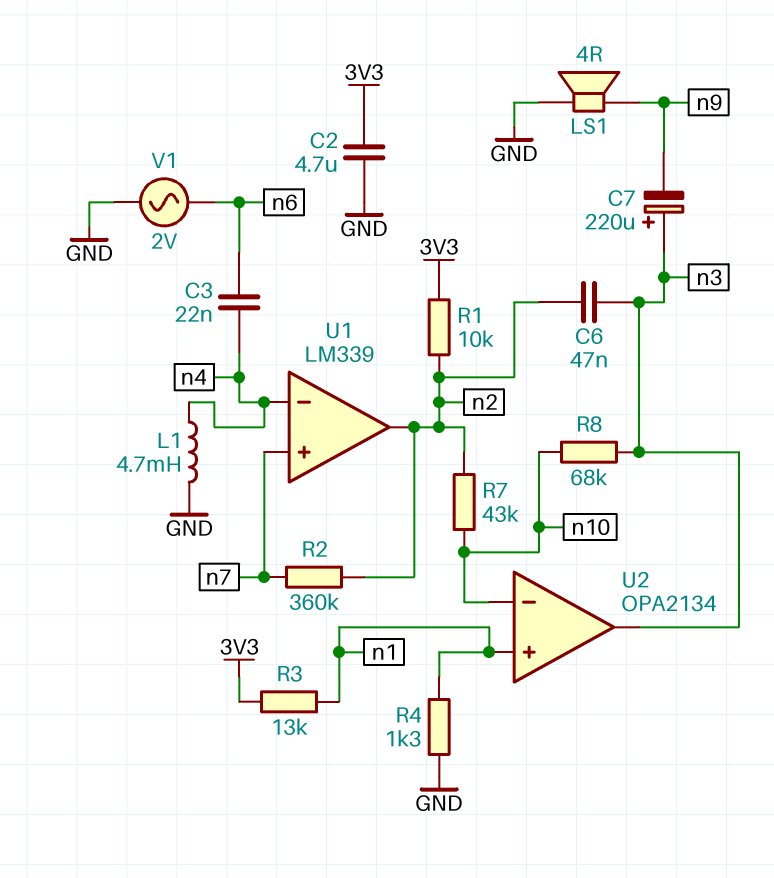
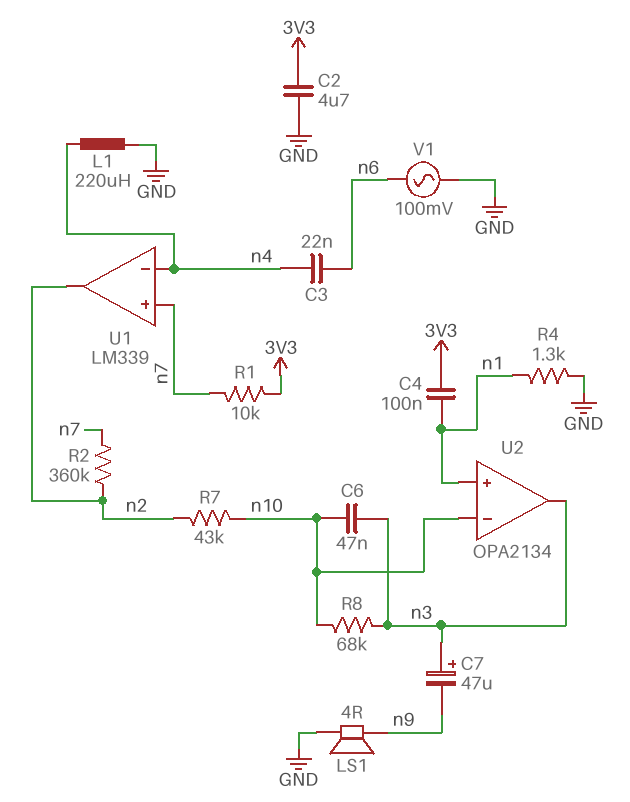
C4: none -> 100nF (3V3, n1)
C6: 47nF (n2, n3) -> 47nF (n3, n10)
C7: 220uF (plus n3, minus n9) -> 47uF (plus n3, minus n9)
L1: 4.7mH (GND, n4) -> 220uH (GND, n4)
R1: 10k (3V3, n2) -> 10k (3V3, n7)
R3: 13k (3V3, n1) -> none
V1: AC 2V (GND, n6) -> AC 100mV (GND, n6)

